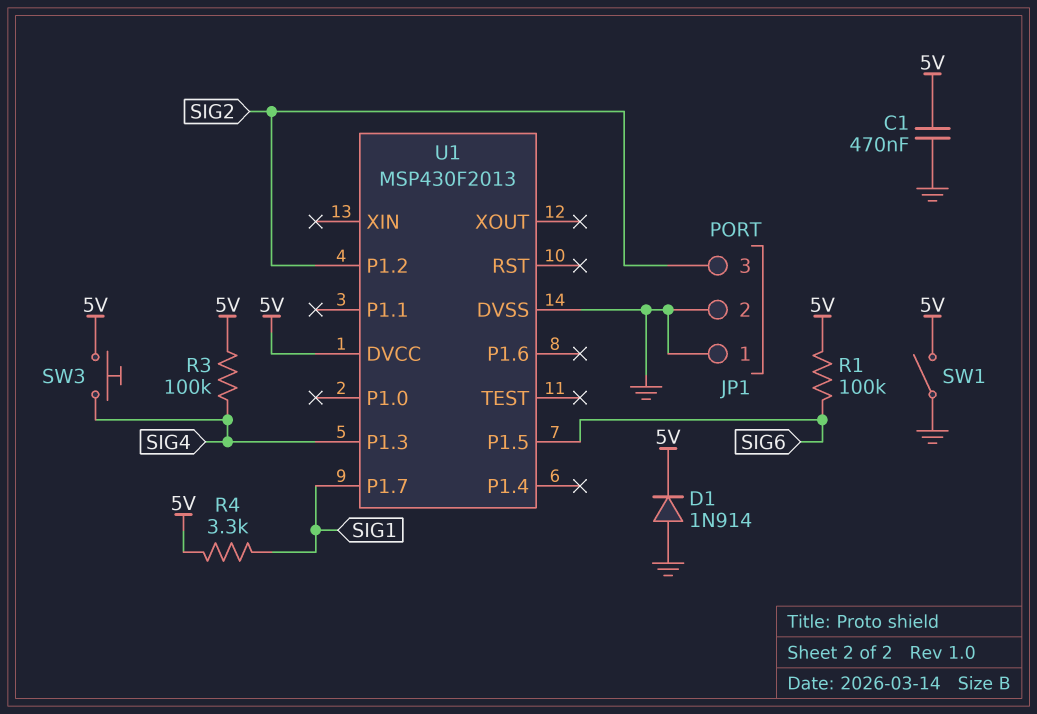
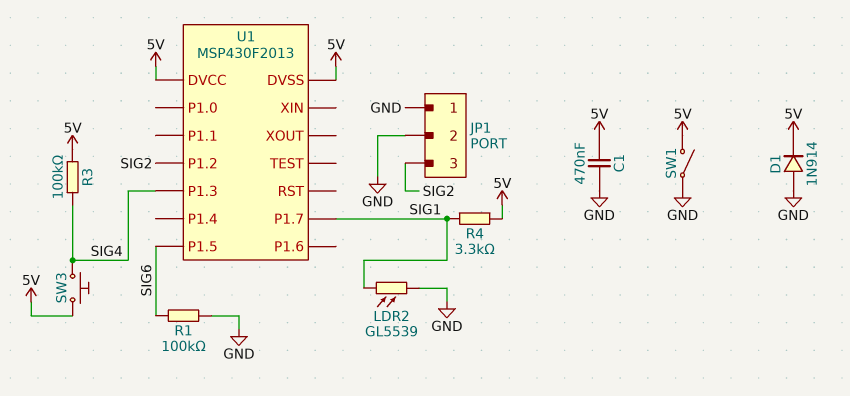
LDR2: none -> GL5539 (GND, SIG1)
R1: 100k (5V, SIG6) -> 100k (GND, SIG6)
U1 pin DVSS: GND -> 5V

